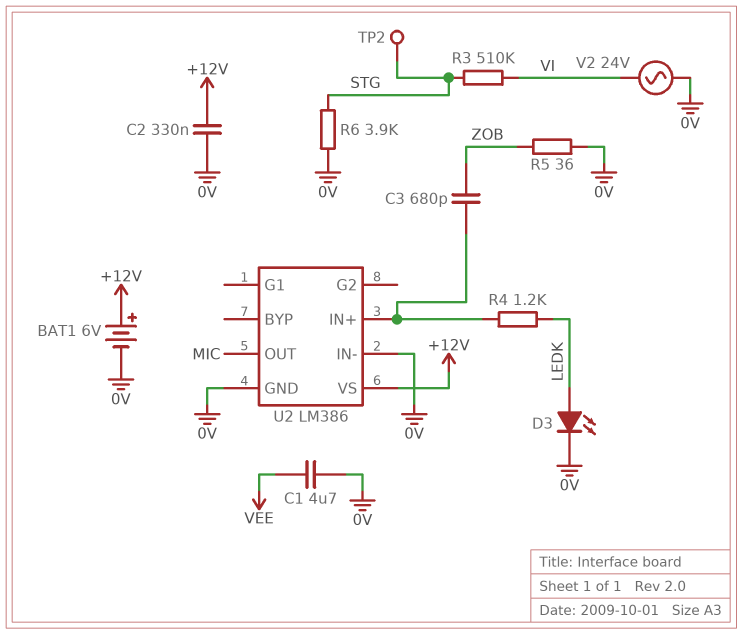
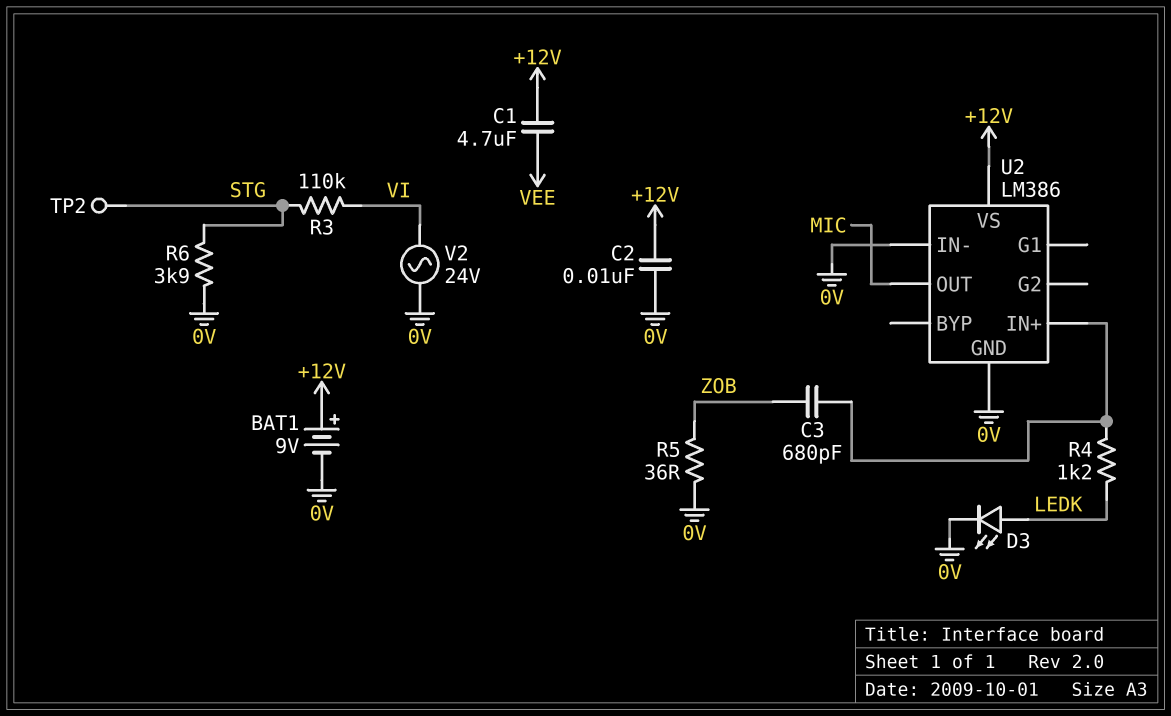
BAT1: 6V (plus +12V, minus 0V) -> 9V (plus +12V, minus 0V)
C1: 4.7uF (0V, VEE) -> 4.7uF (+12V, VEE)
C2: 330nF (+12V, 0V) -> 10nF (+12V, 0V)
R3: 510k (STG, VI) -> 110k (STG, VI)

